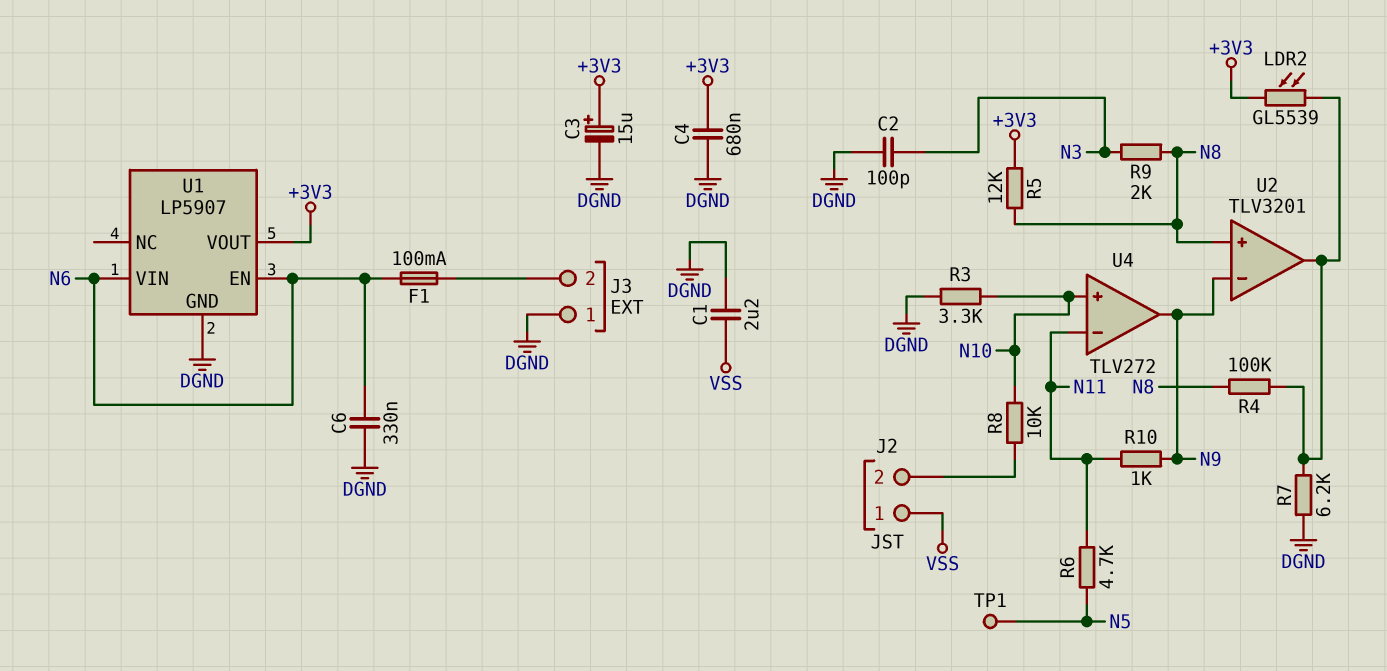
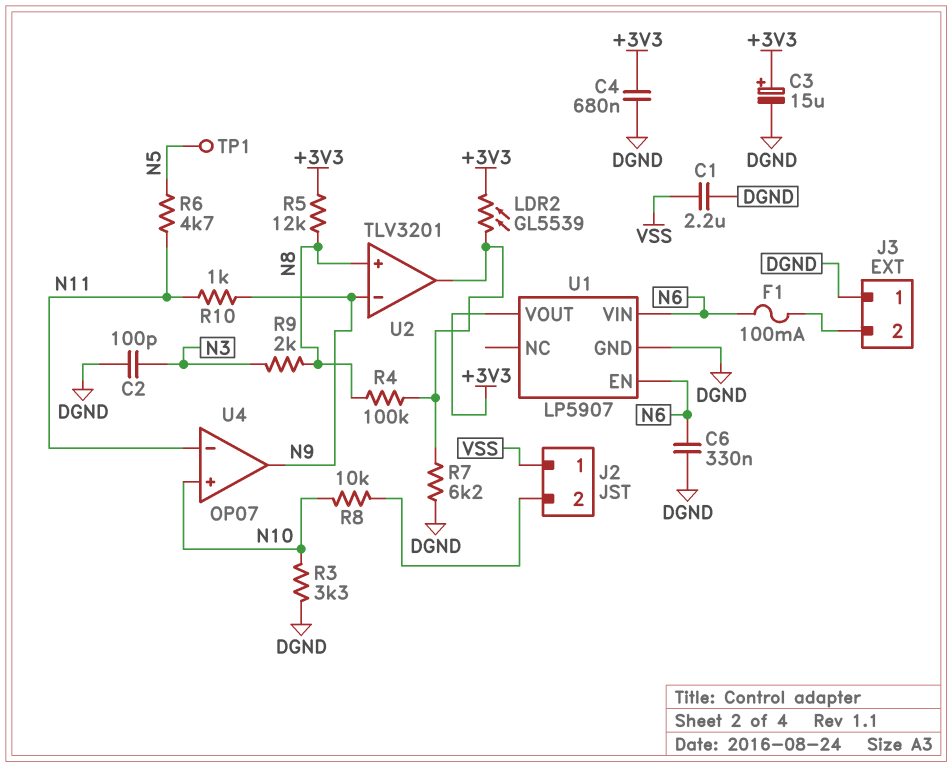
U4: TLV272 -> OP07

